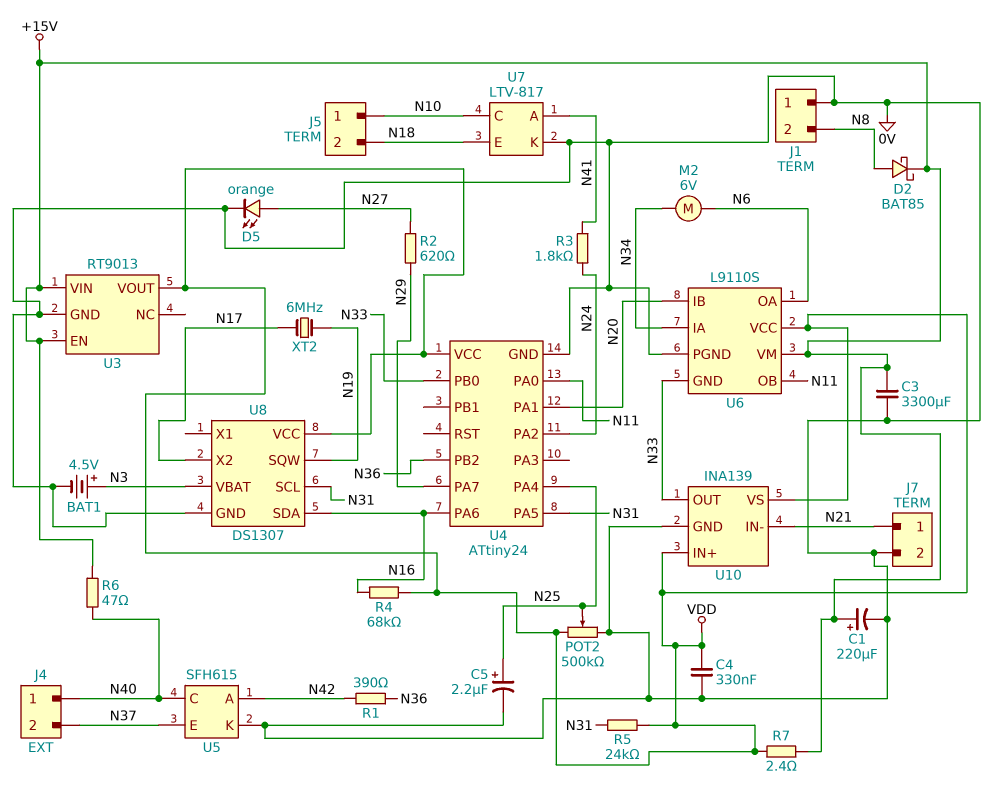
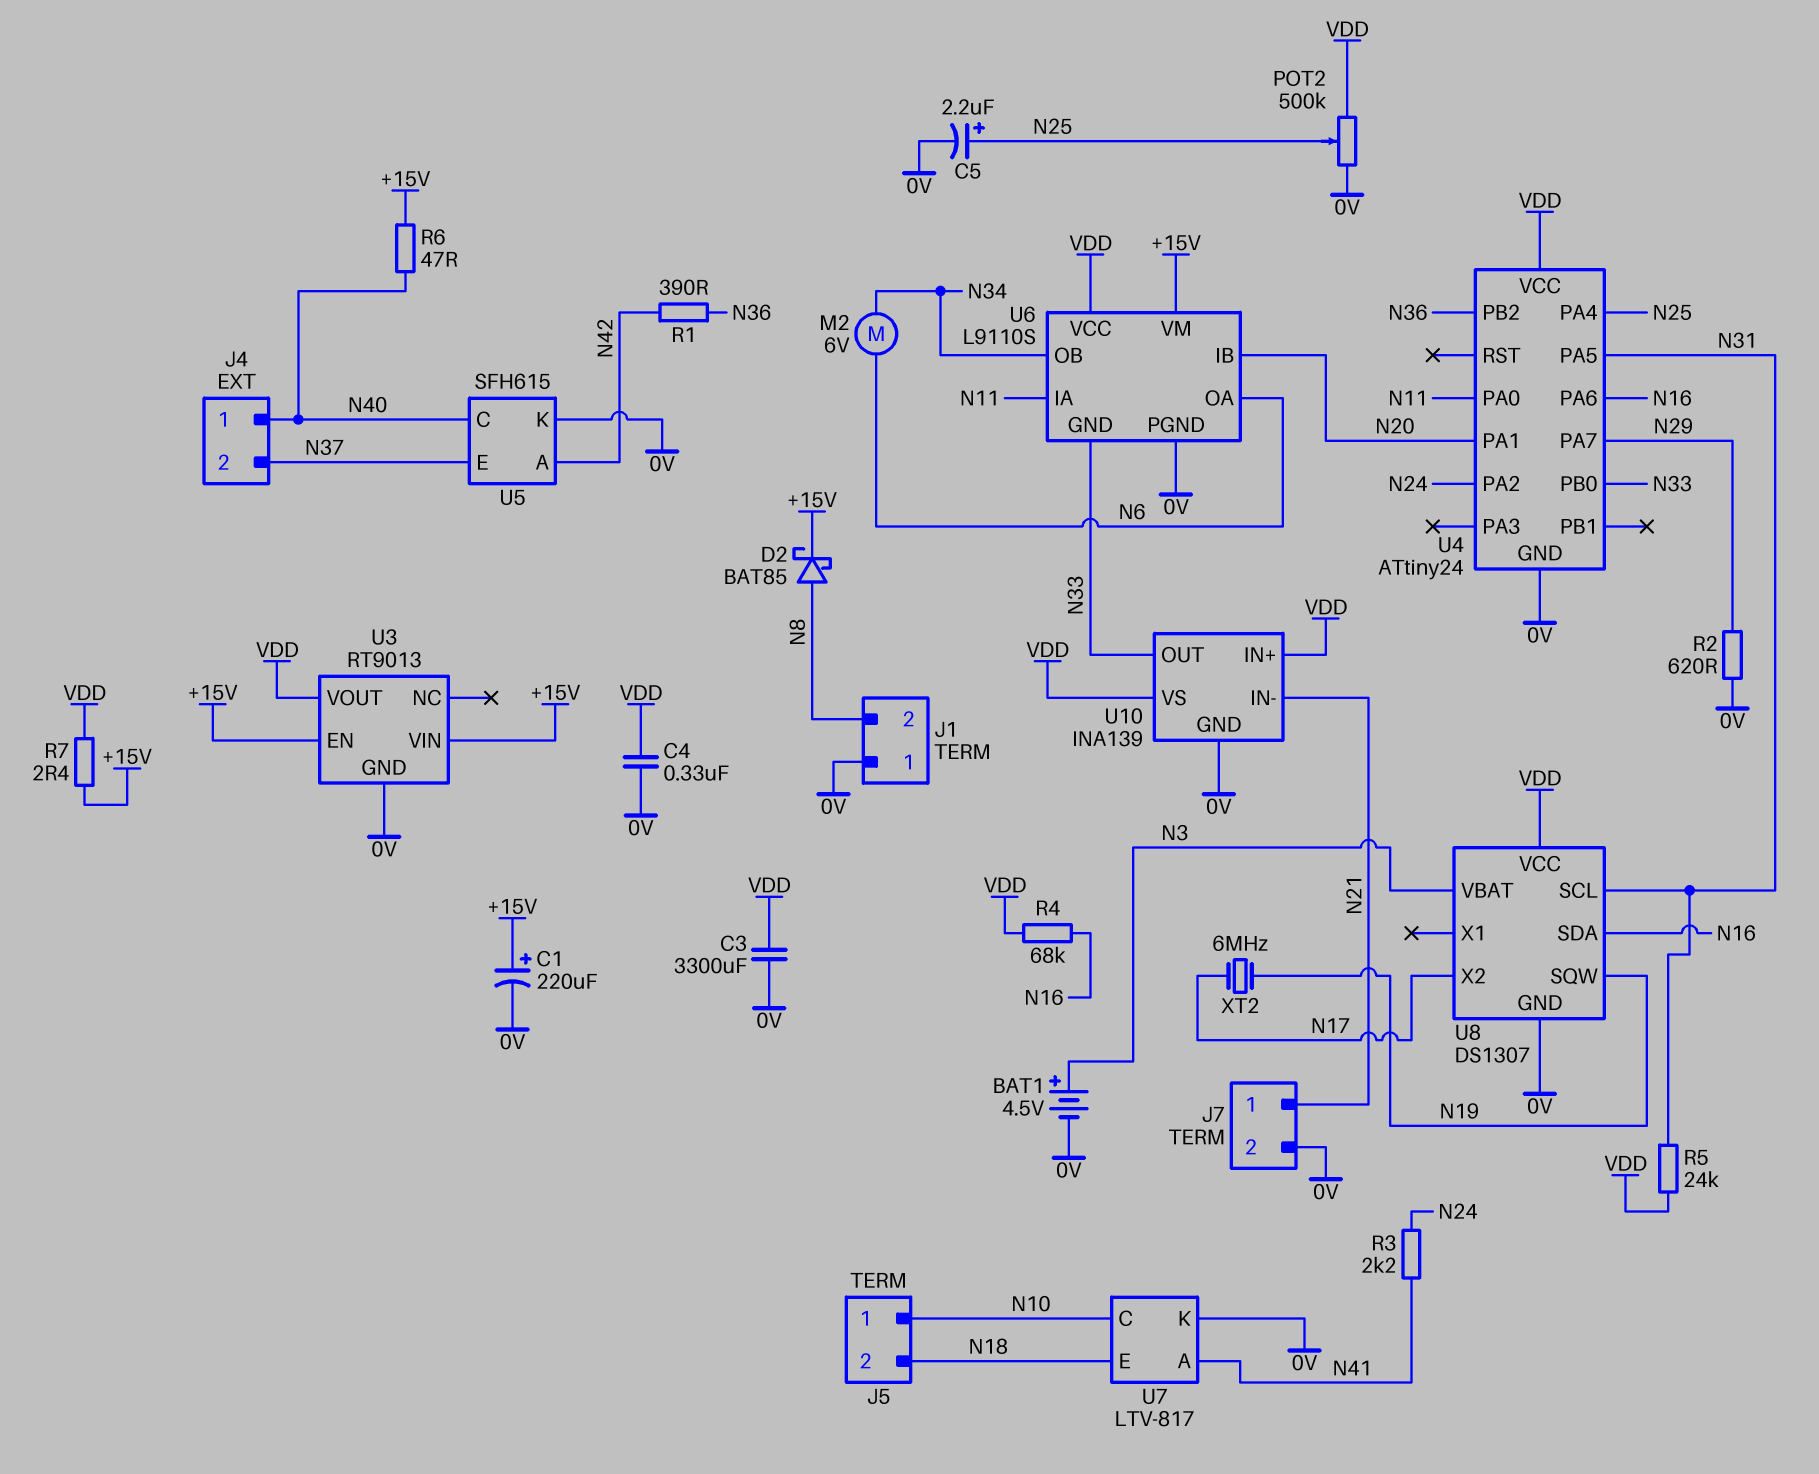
C3: 3300uF (+15V, 0V) -> 3300uF (0V, VDD)
D5: LED orange (A N27, K 0V) -> none
R2: 620 (N27, N29) -> 620 (0V, N29)
R3: 1.8k (N24, N41) -> 2.2k (N24, N41)
U6 pin IA: N34 -> N11
U6 pin OB: N11 -> N34

